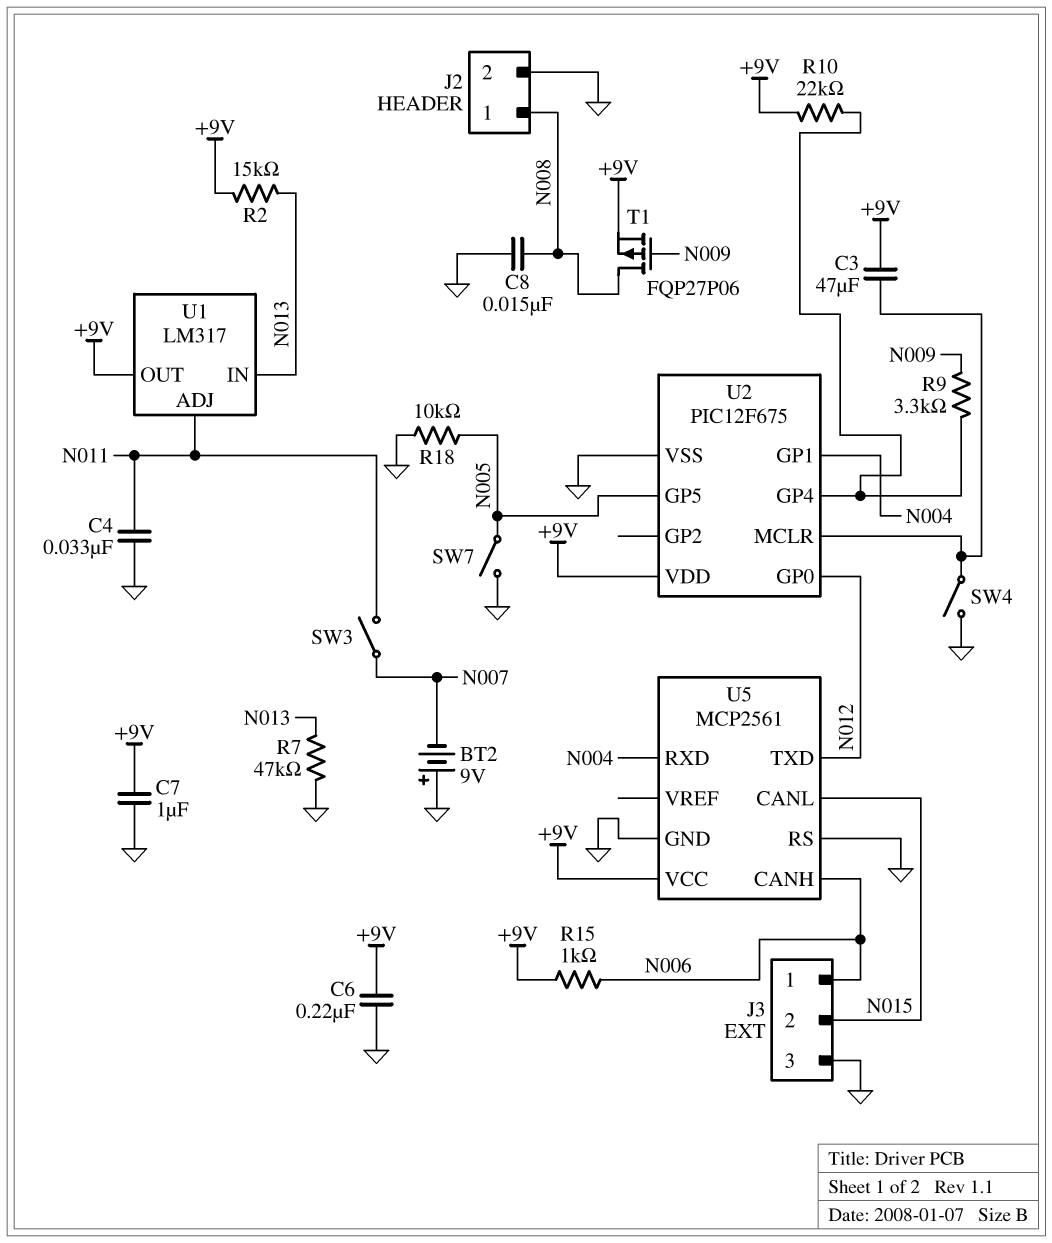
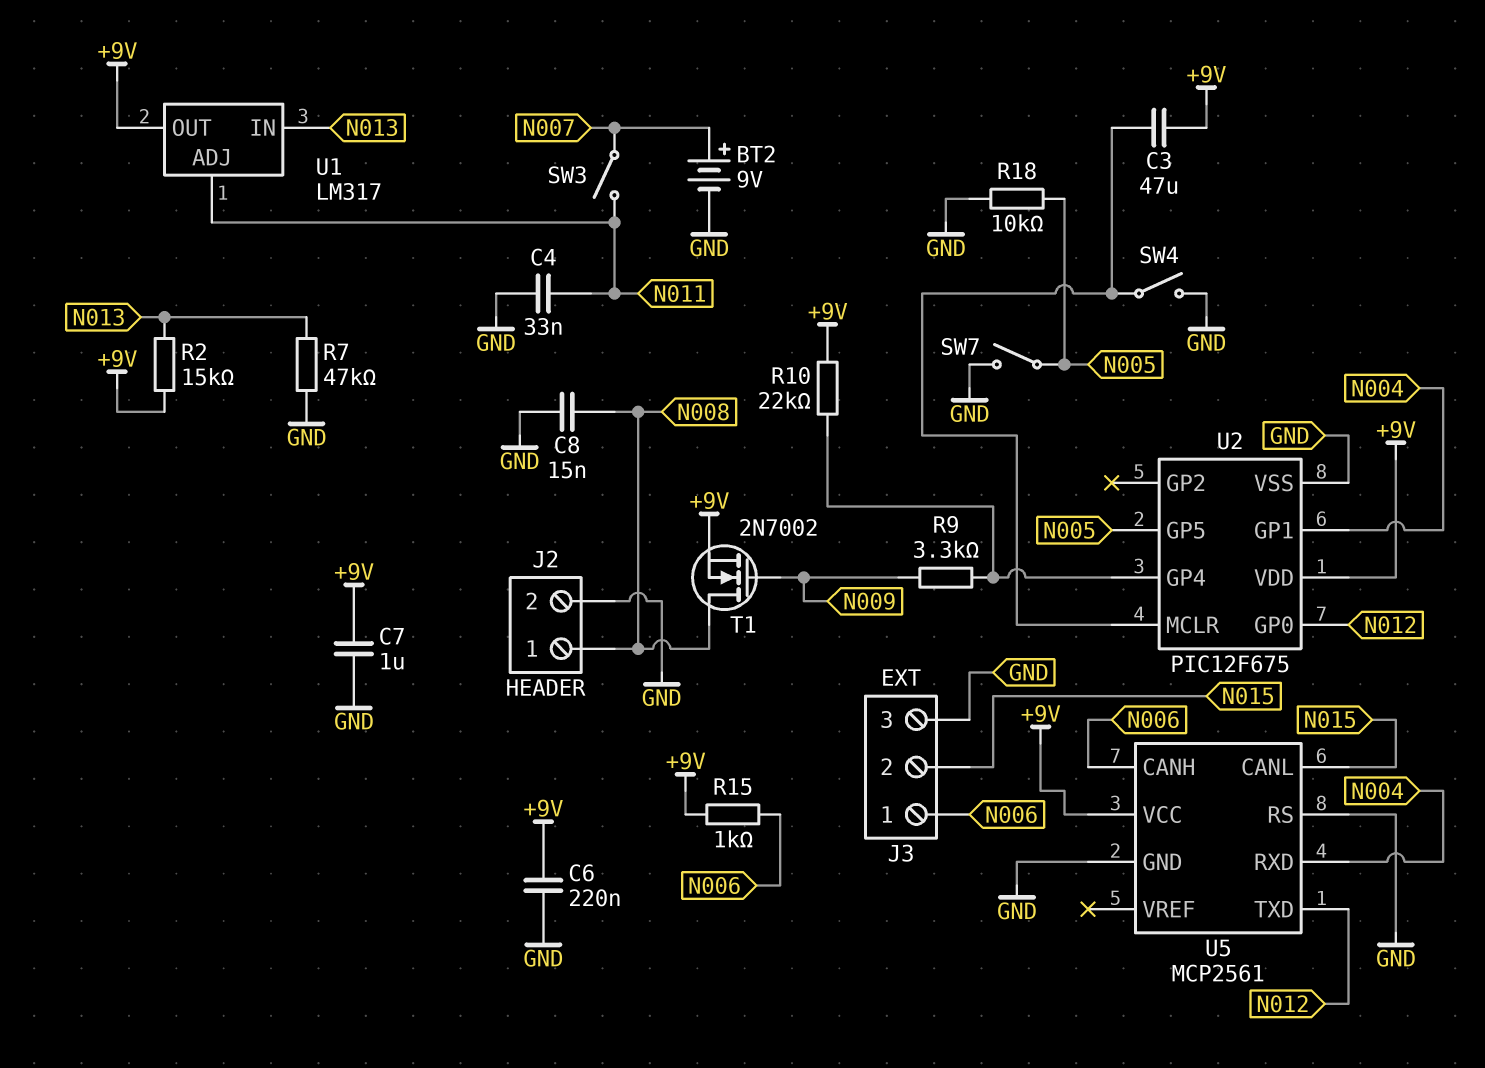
BT2: 9V (plus GND, minus N007) -> 9V (plus N007, minus GND)
T1: PMOS FQP27P06 (G N009, D N008, S +9V) -> NMOS 2N7002 (G N009, D N008, S +9V)

